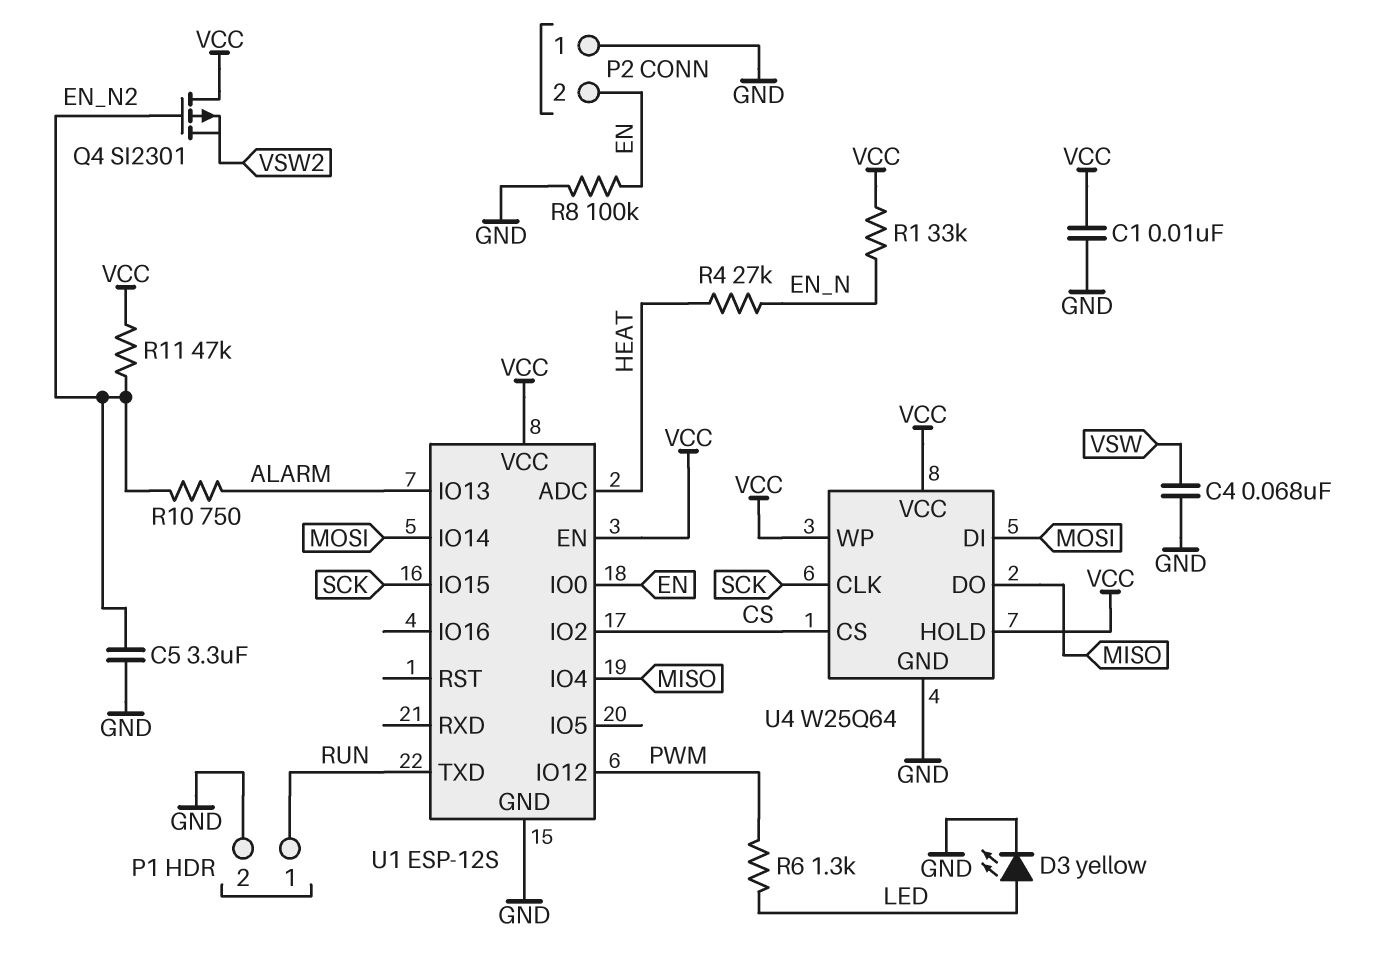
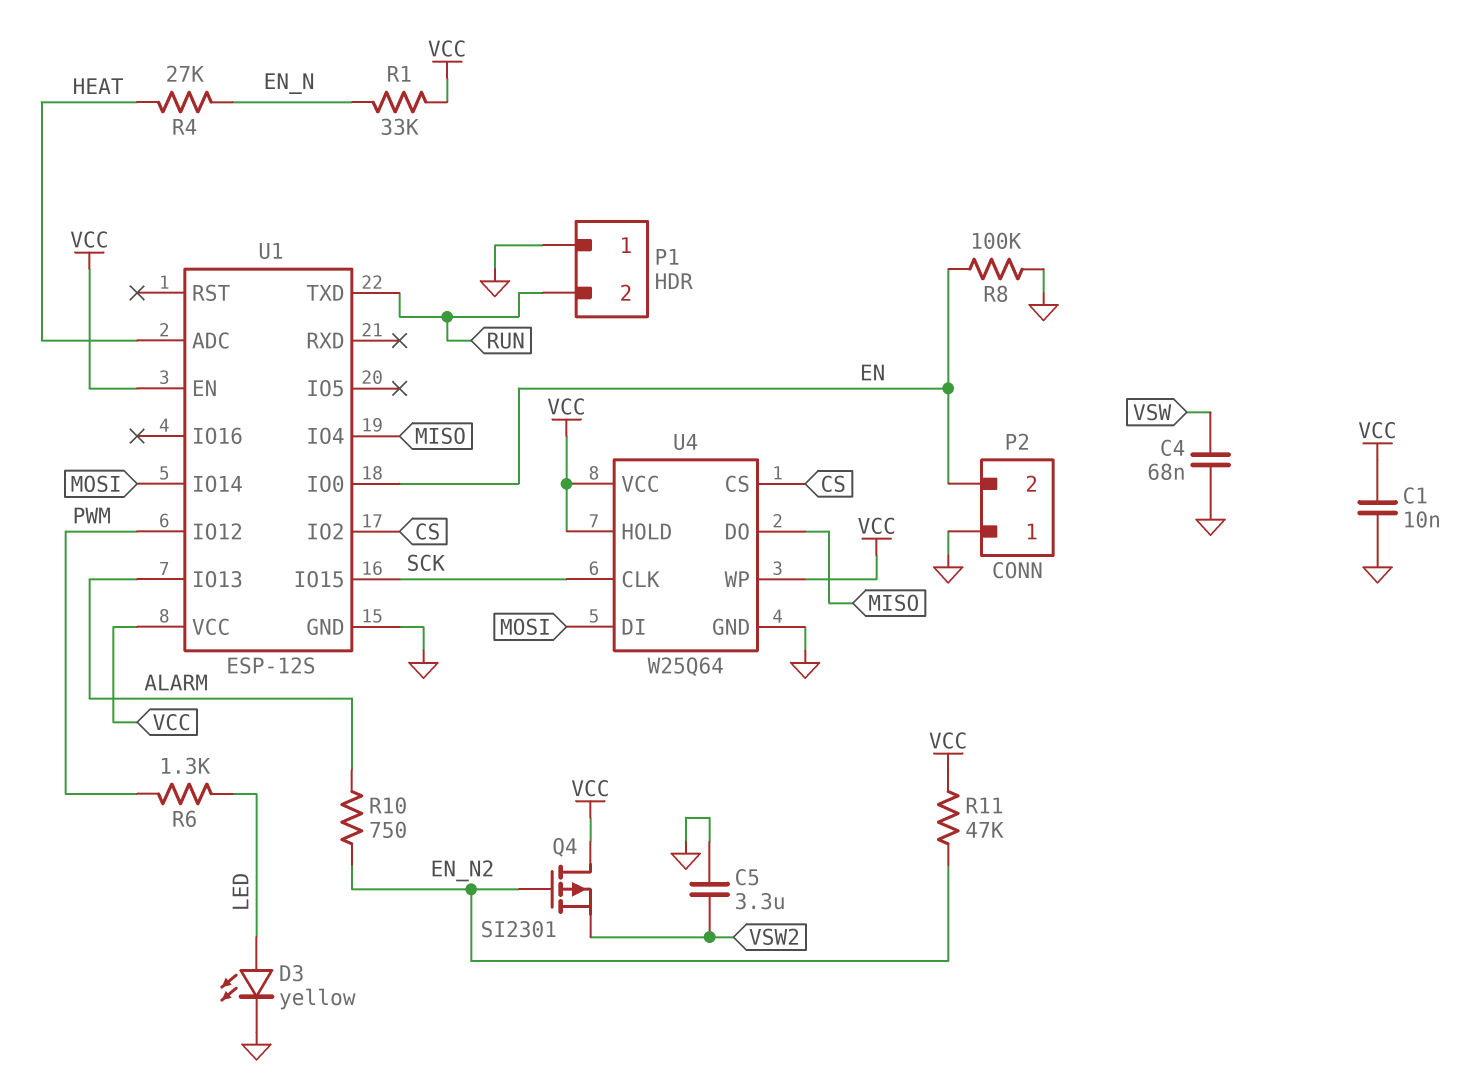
C5: 3.3uF (EN_N2, GND) -> 3.3uF (GND, VSW2)
P1 pin 1: RUN -> GND
P1 pin 2: GND -> RUN

